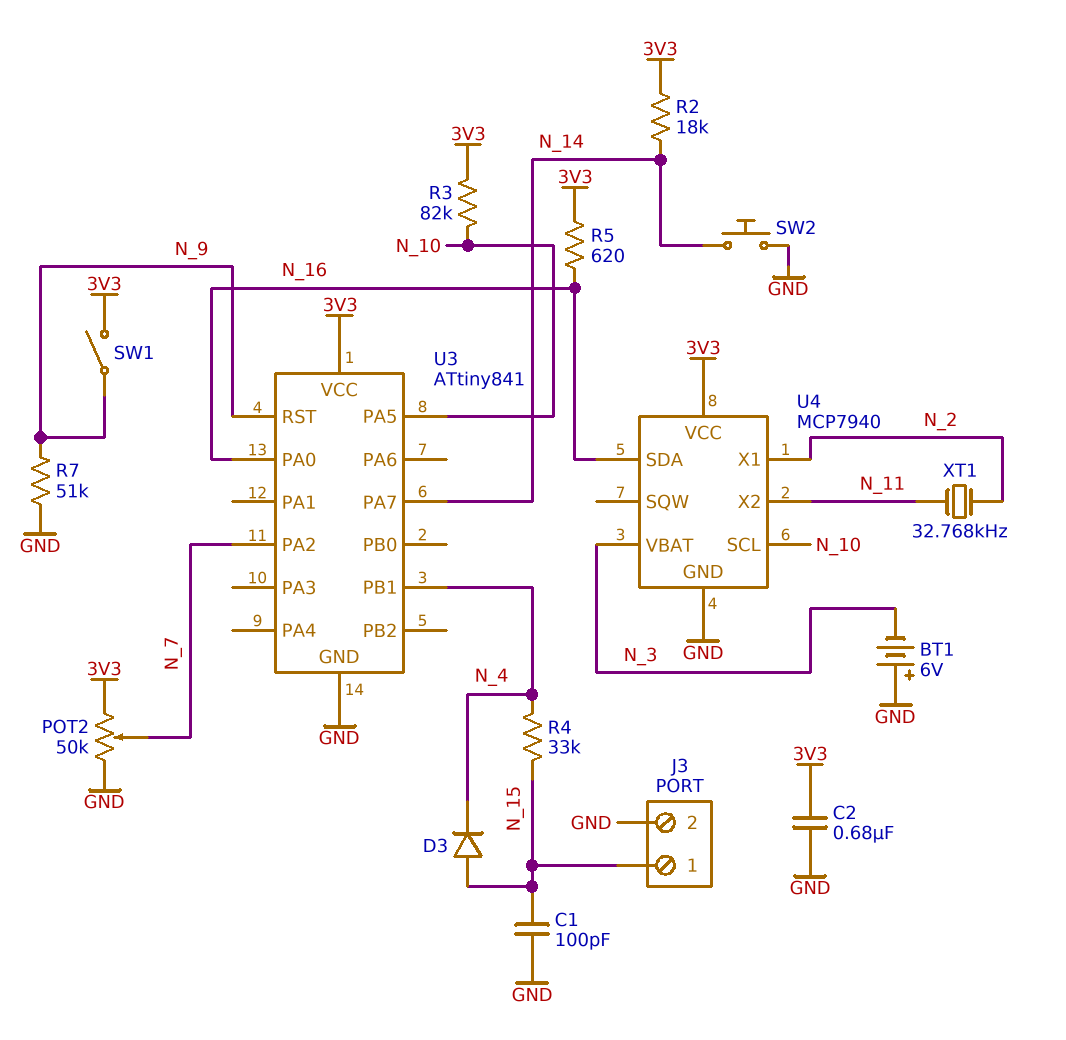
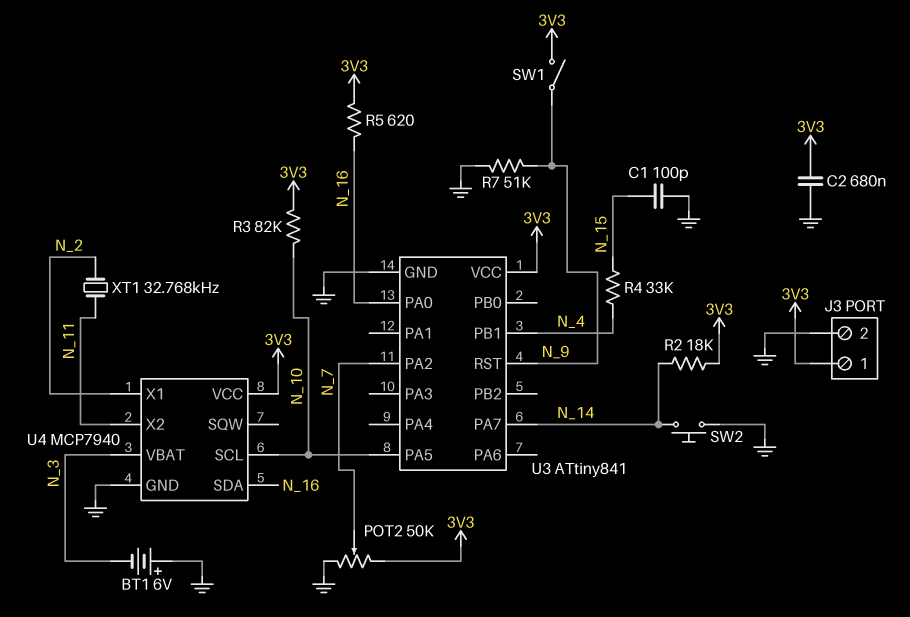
D3: diode (A N_15, K N_4) -> none
J3 pin 1: N_15 -> 3V3

